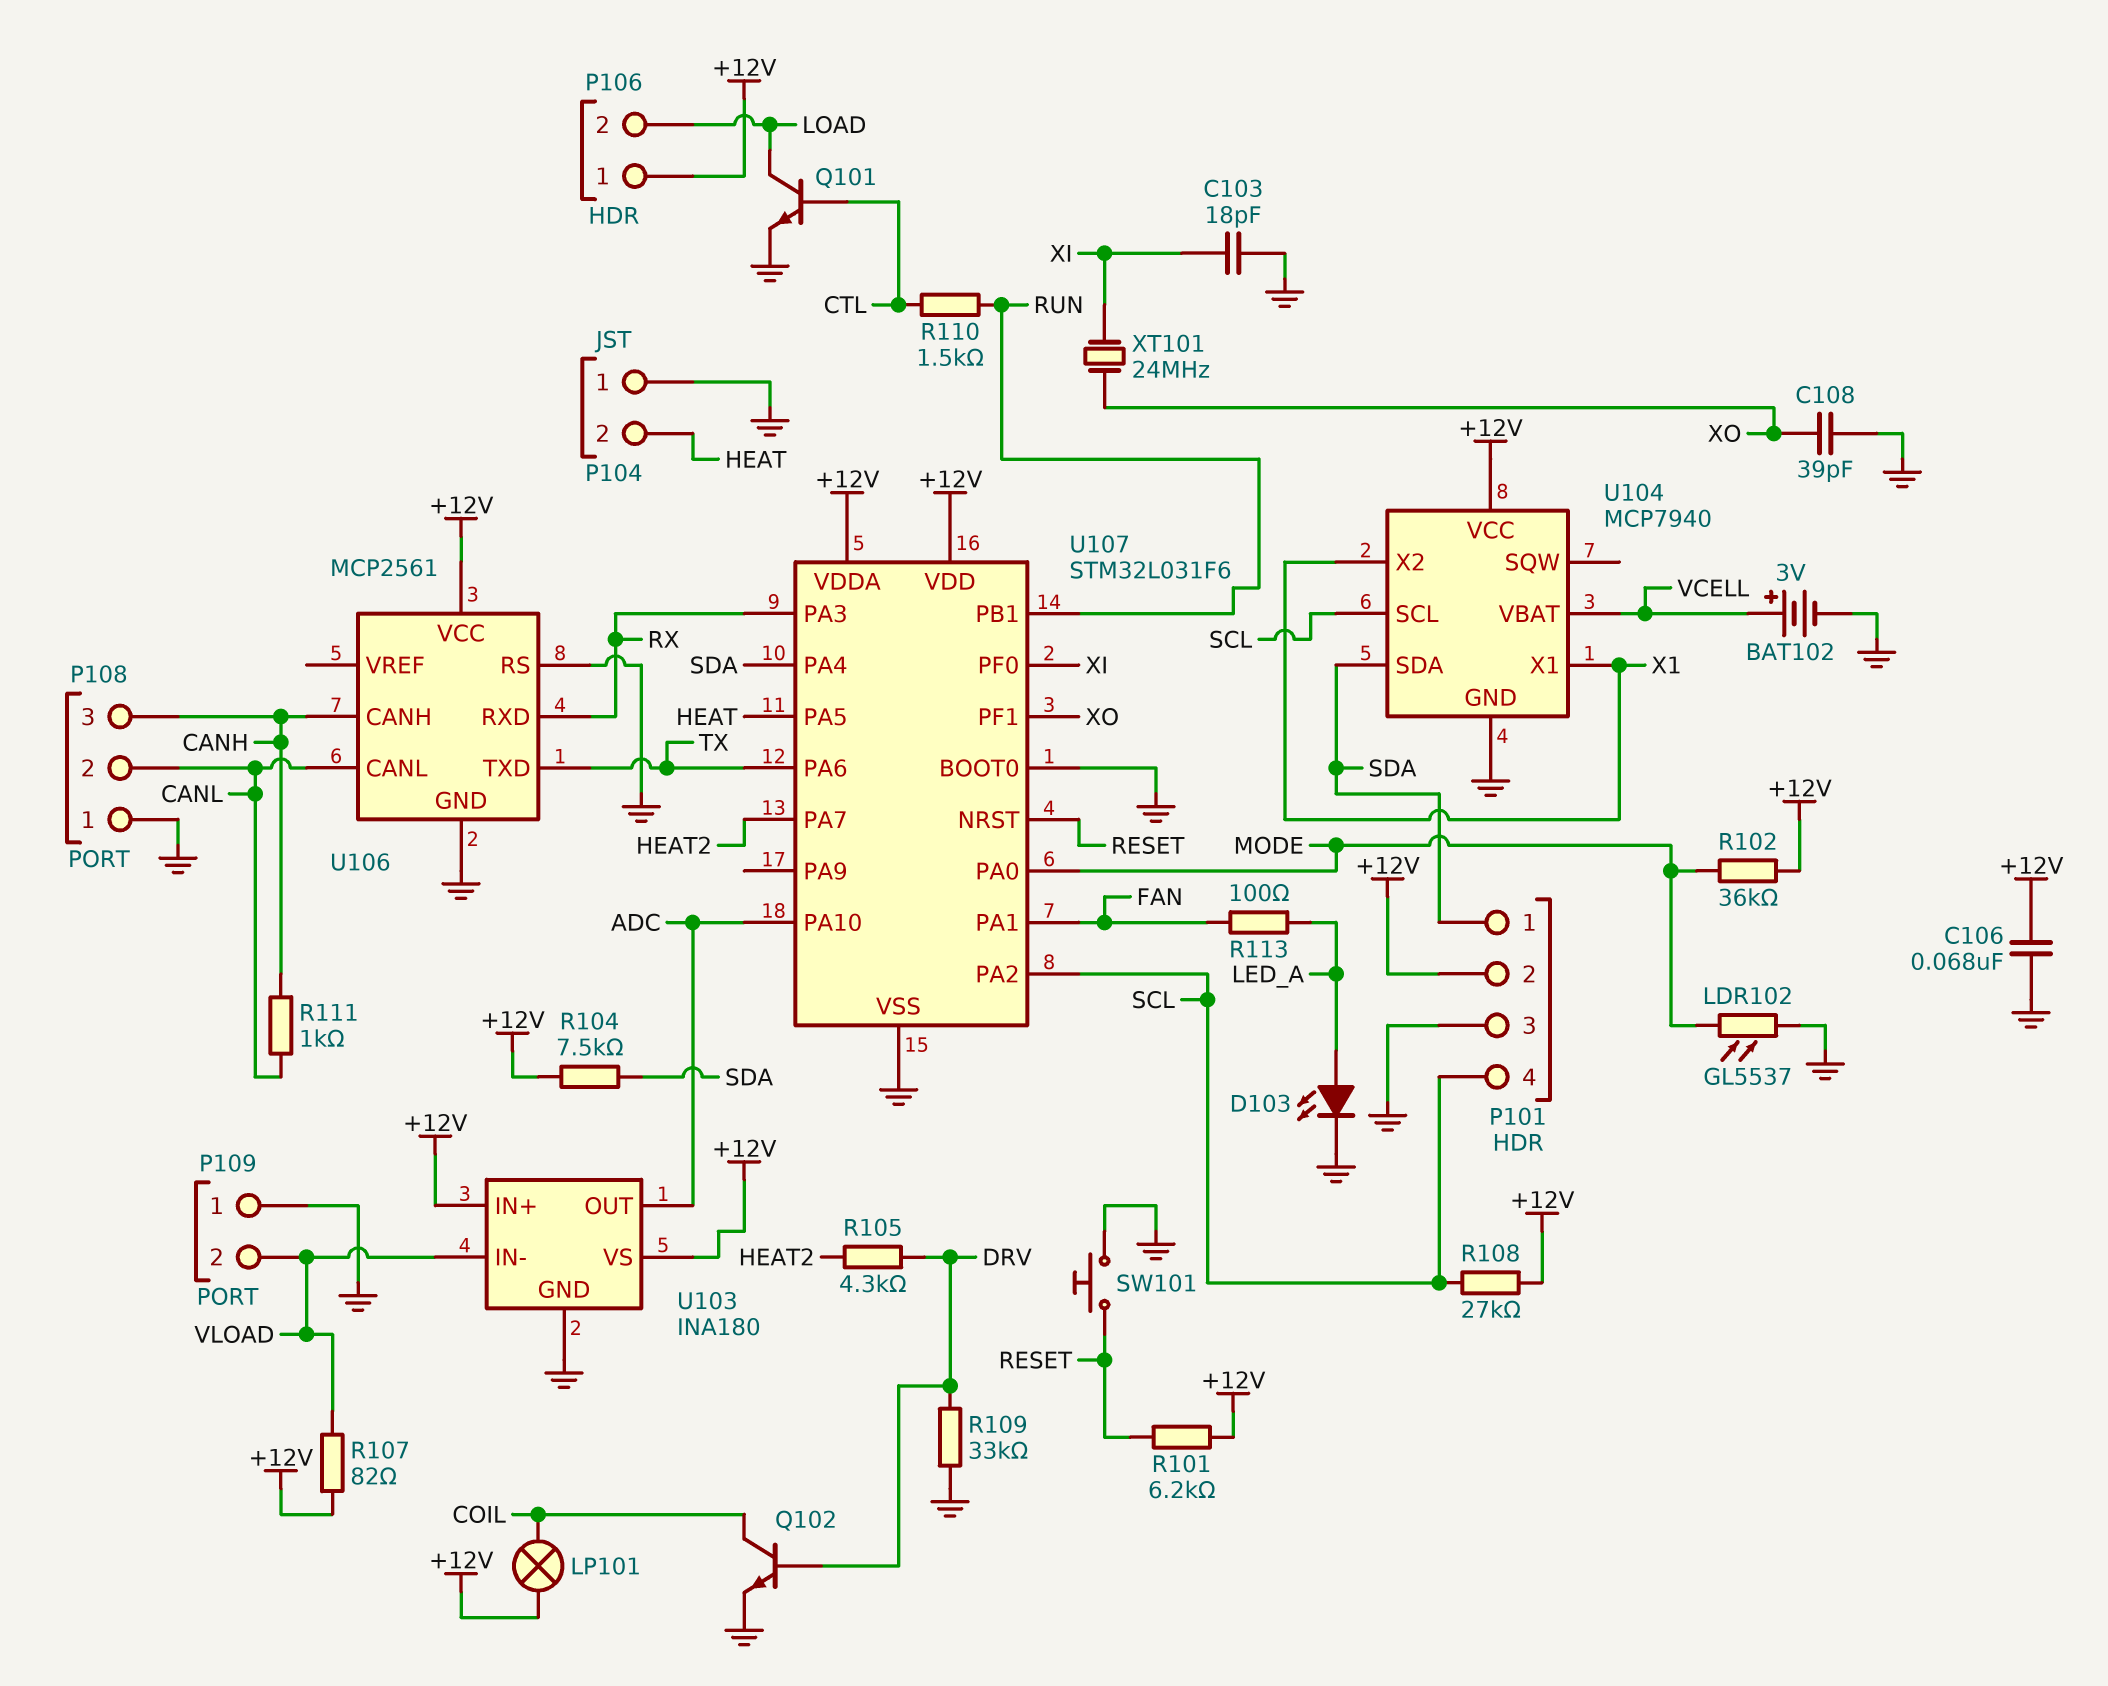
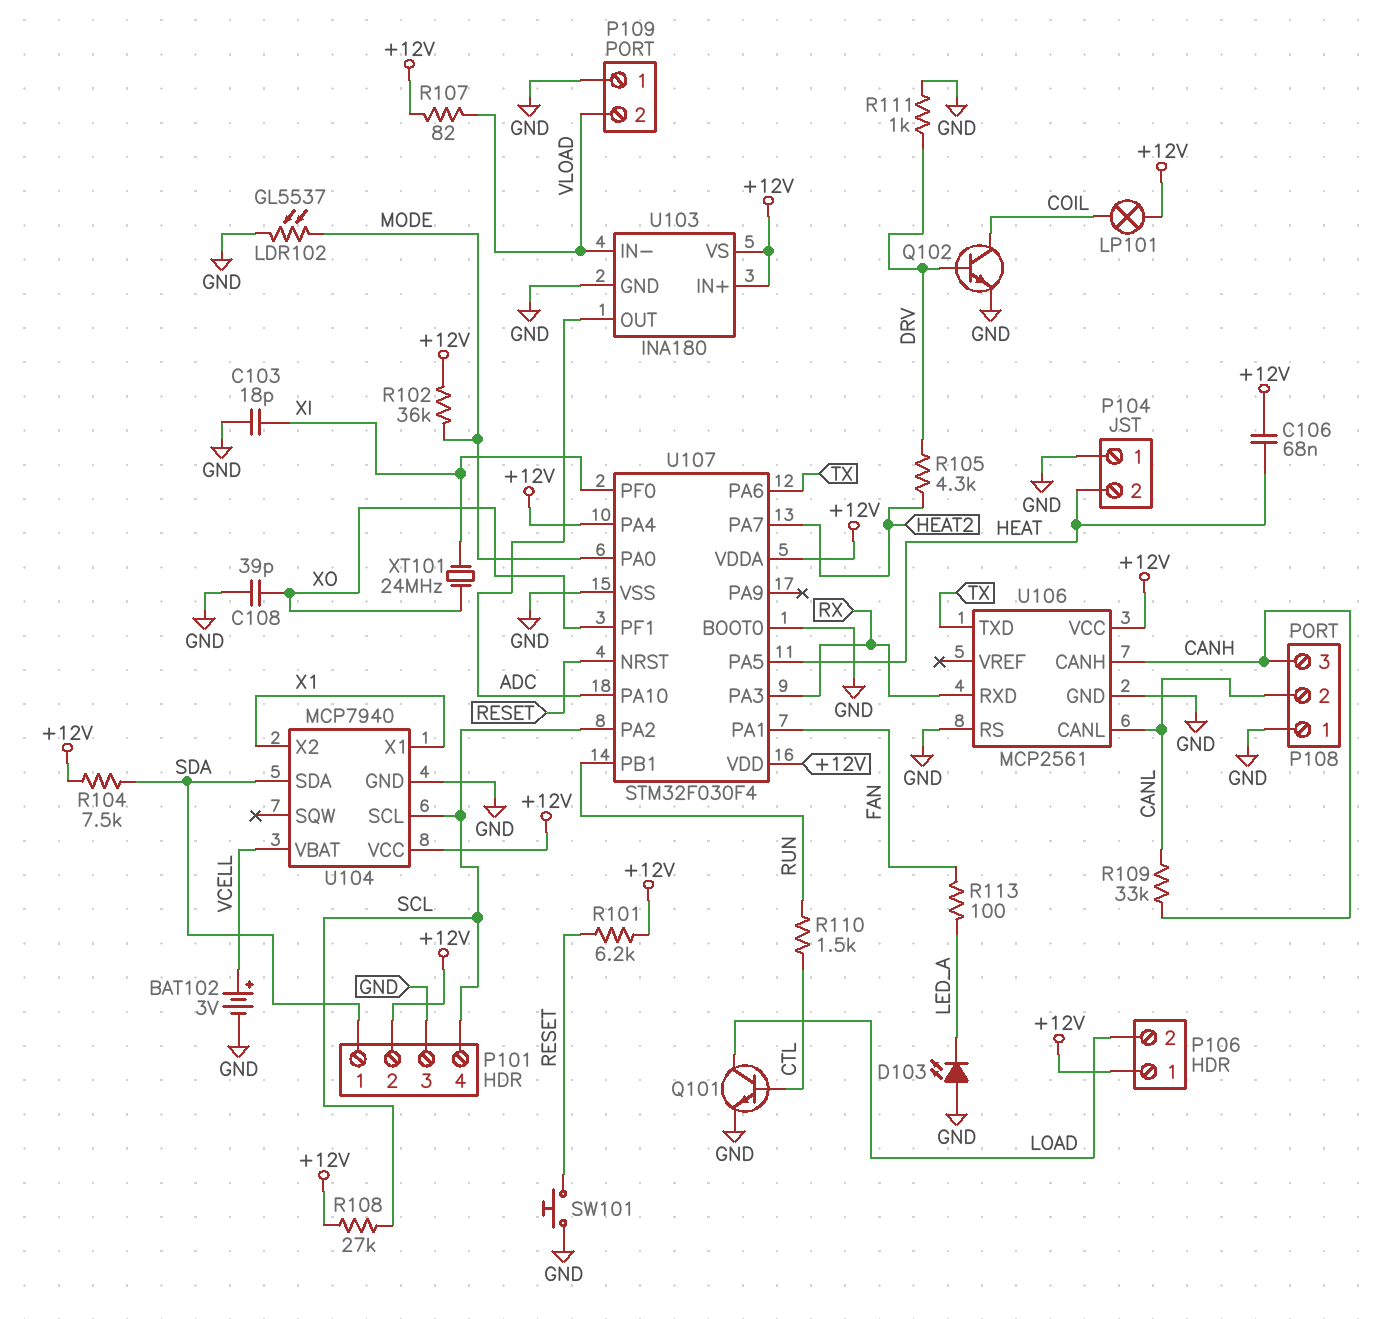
C106: 68nF (+12V, GND) -> 68nF (+12V, HEAT)
D103: LED (A LED_A, K GND) -> LED (A GND, K LED_A)
R109: 33k (DRV, GND) -> 33k (CANH, CANL)
R111: 1k (CANH, CANL) -> 1k (DRV, GND)
U107: STM32L031F6 -> STM32F030F4
U107 pin PA4: SDA -> +12V

